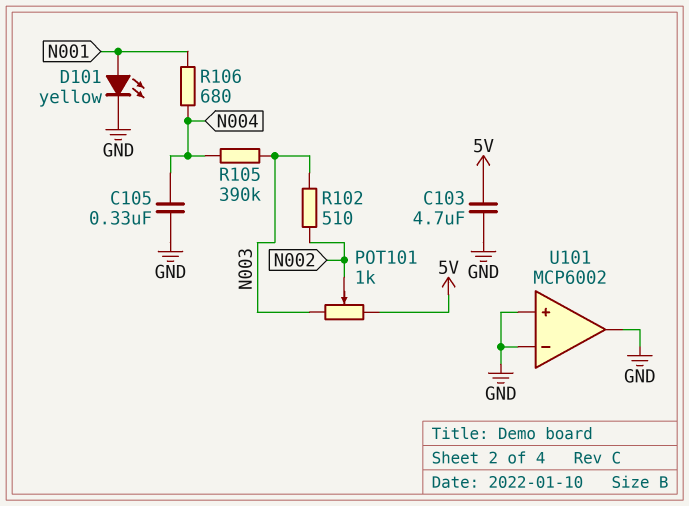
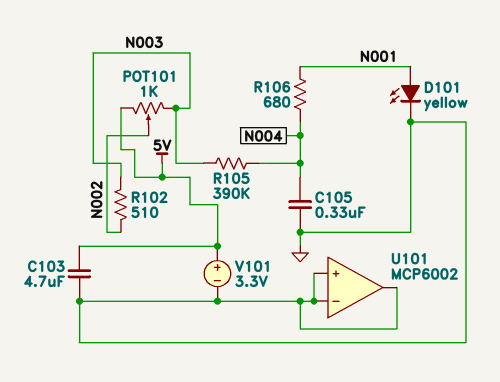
V101: none -> 3.3V (plus 5V, minus GND)

